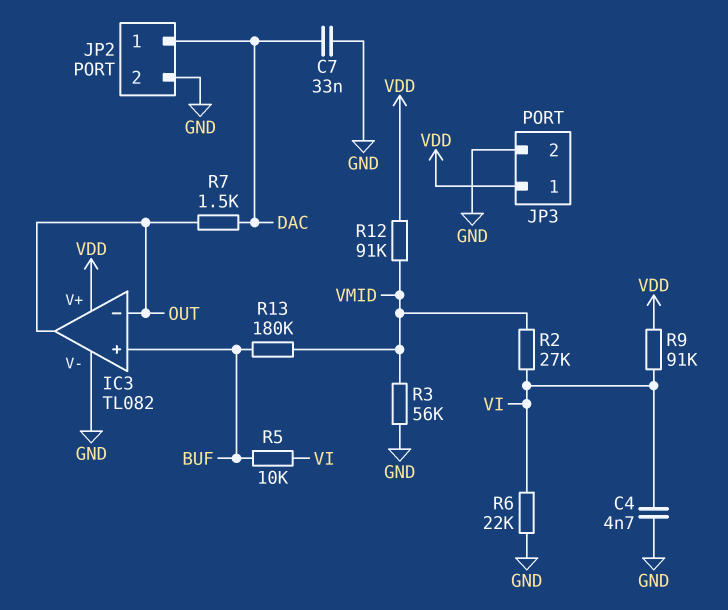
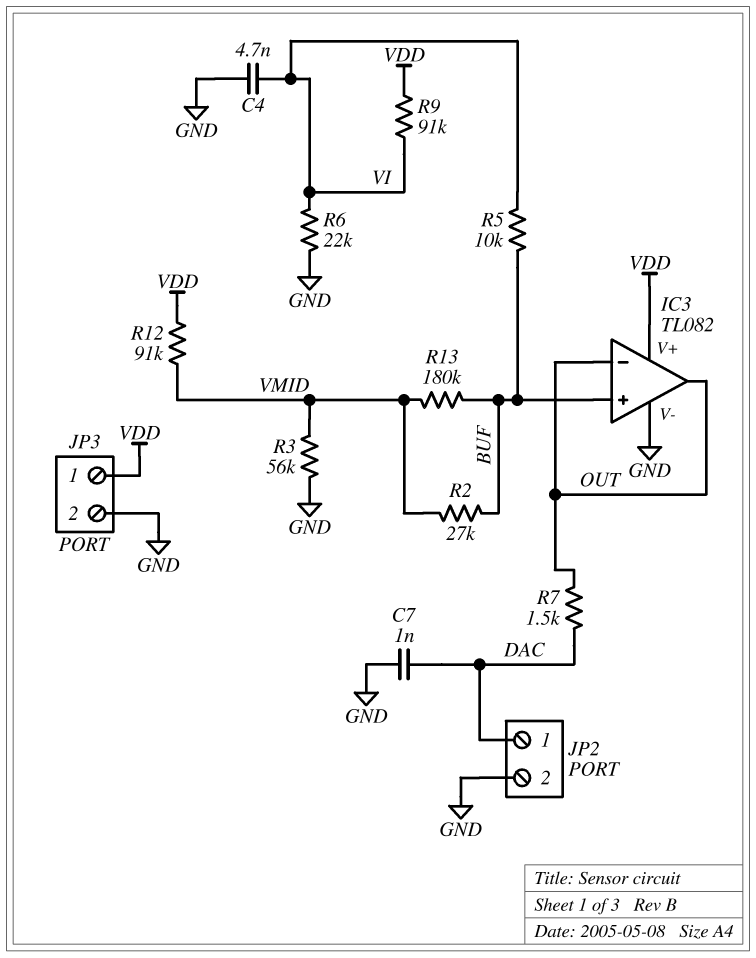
C7: 33nF (DAC, GND) -> 1nF (DAC, GND)
R2: 27k (VI, VMID) -> 27k (BUF, VMID)

